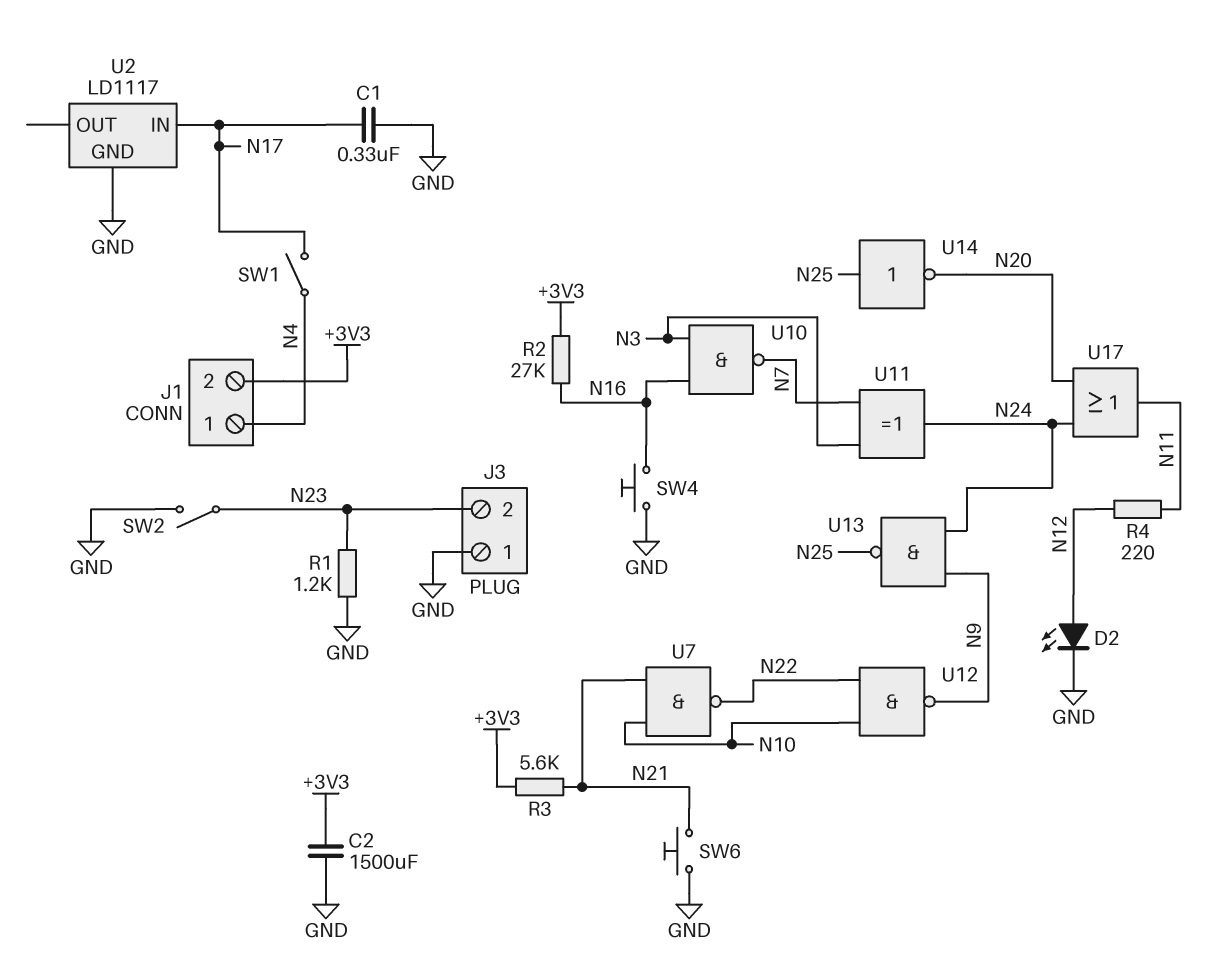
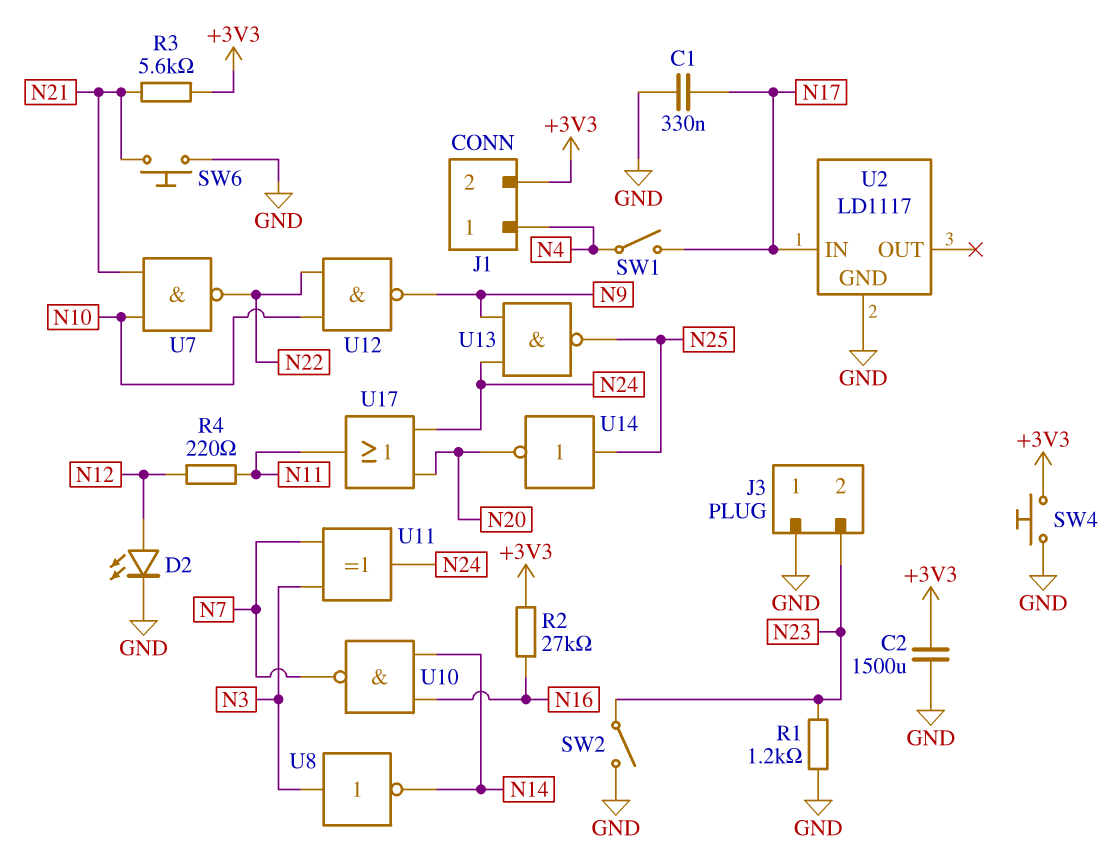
SW4: button (GND, N16) -> button (+3V3, GND)
U8: none -> NOT (in N3, out N14)
U10: NAND (in N3, in N16, out N7) -> NAND (in N14, in N16, out N7)

